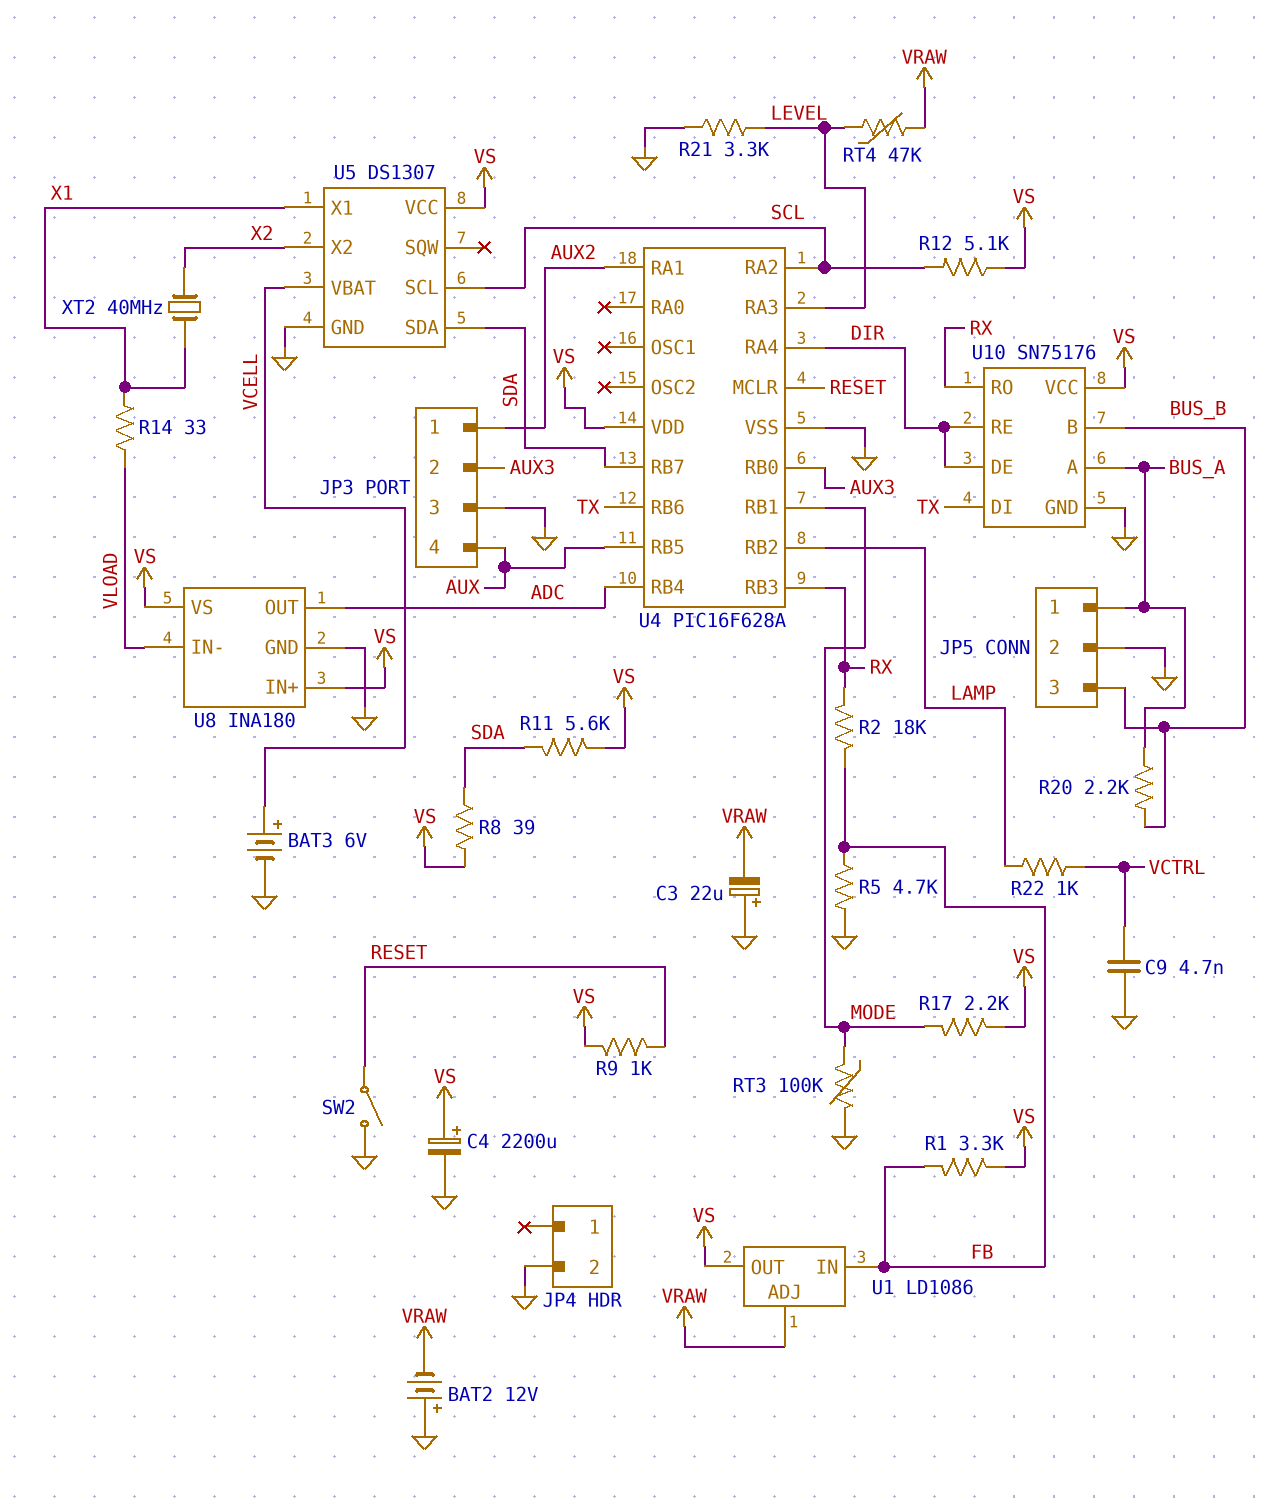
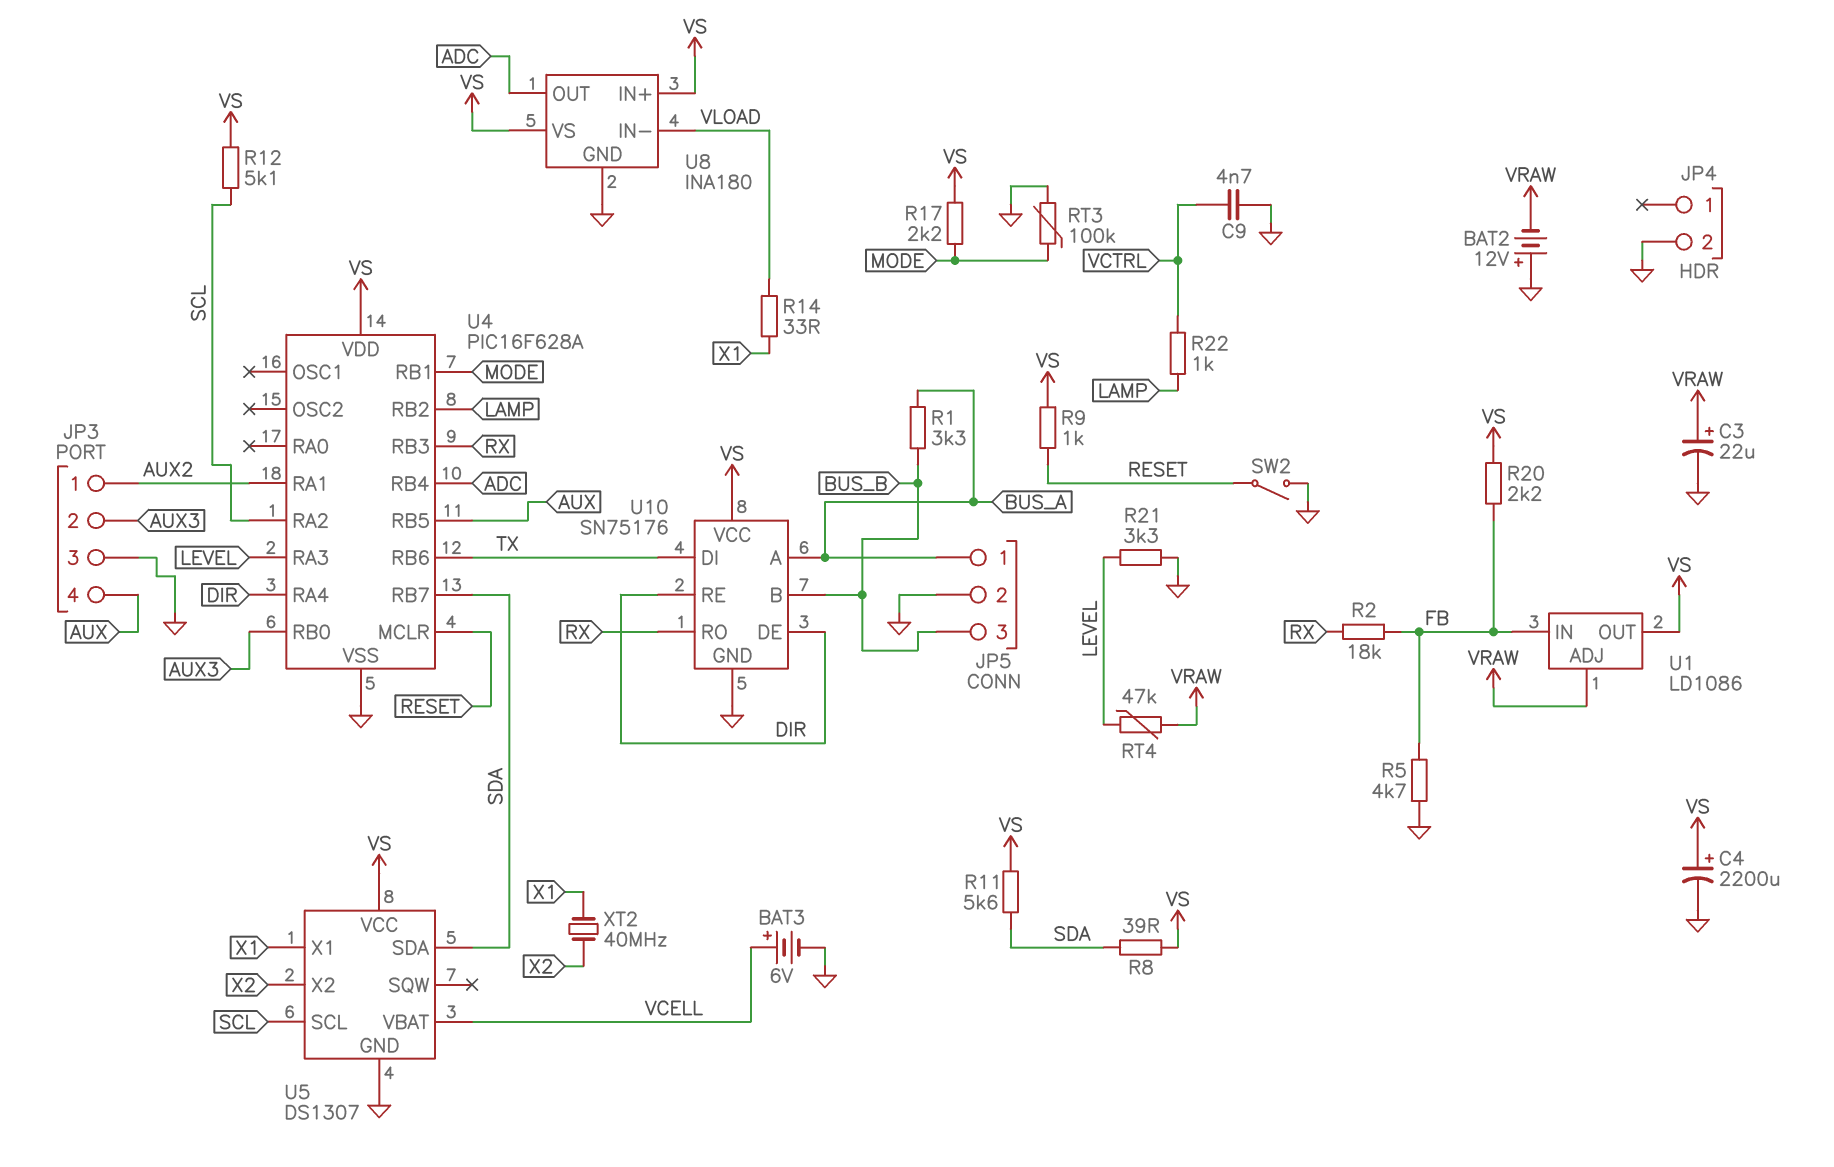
C3: 22uF (plus GND, minus VRAW) -> 22uF (plus VRAW, minus GND)
R1: 3.3k (FB, VS) -> 3.3k (BUS_A, BUS_B)
R20: 2.2k (BUS_A, BUS_B) -> 2.2k (FB, VS)

